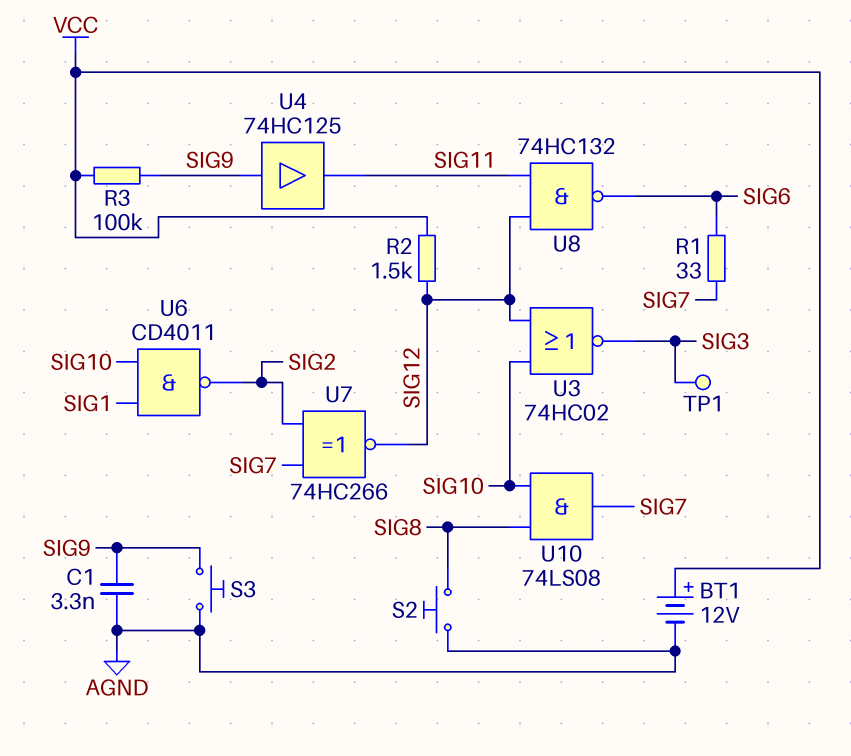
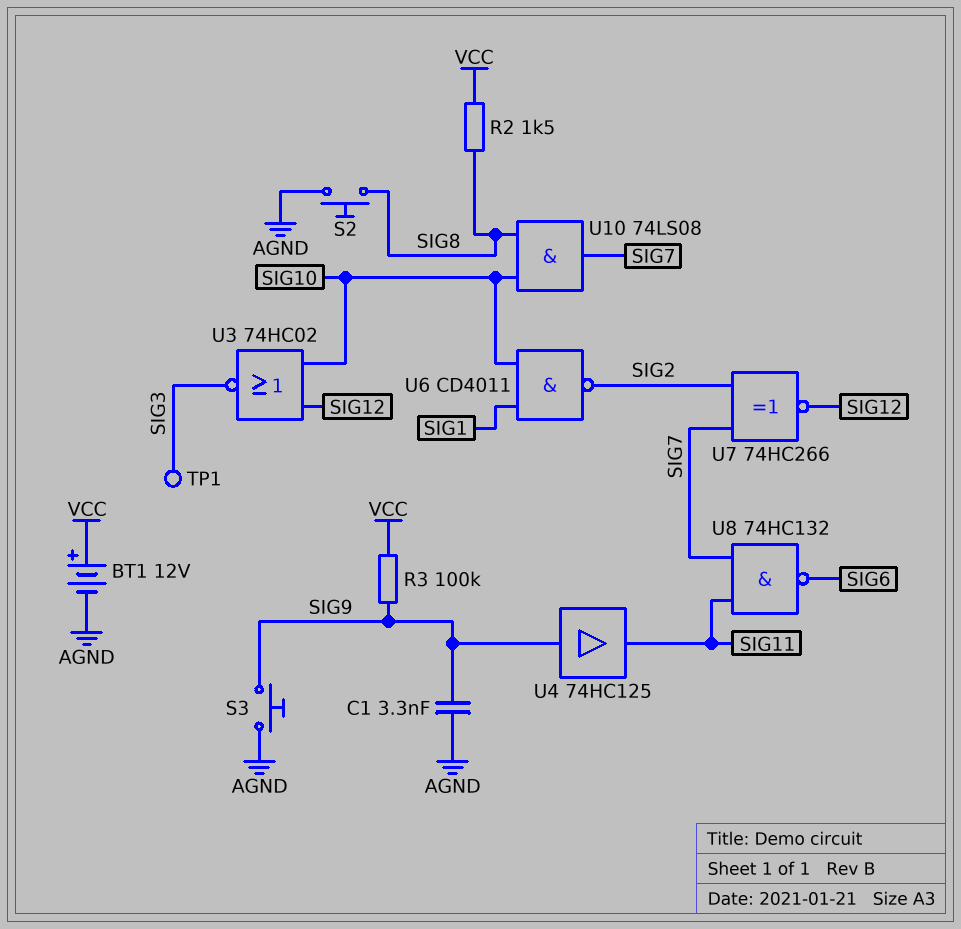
R1: 33 (SIG6, SIG7) -> none
R2: 1.5k (SIG12, VCC) -> 1.5k (SIG8, VCC)
U8: NAND 74HC132 (in SIG11, in SIG12, out SIG6) -> NAND 74HC132 (in SIG7, in SIG11, out SIG6)

